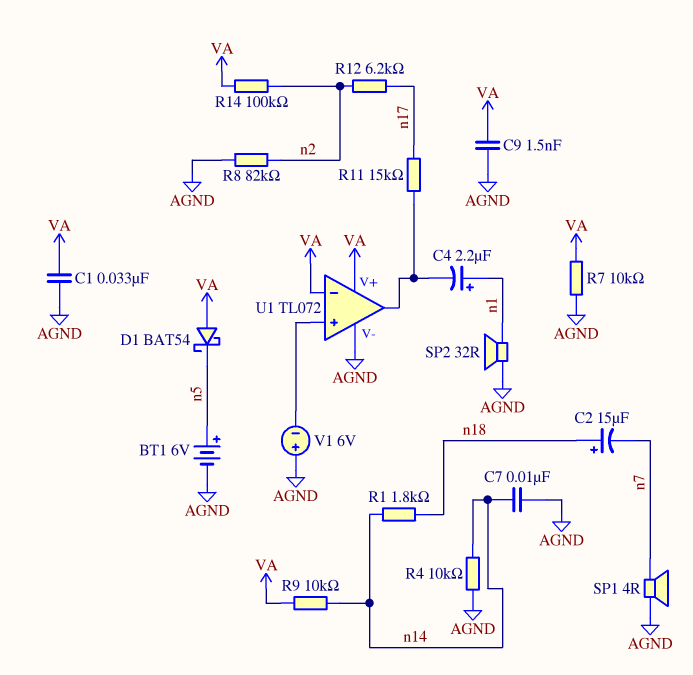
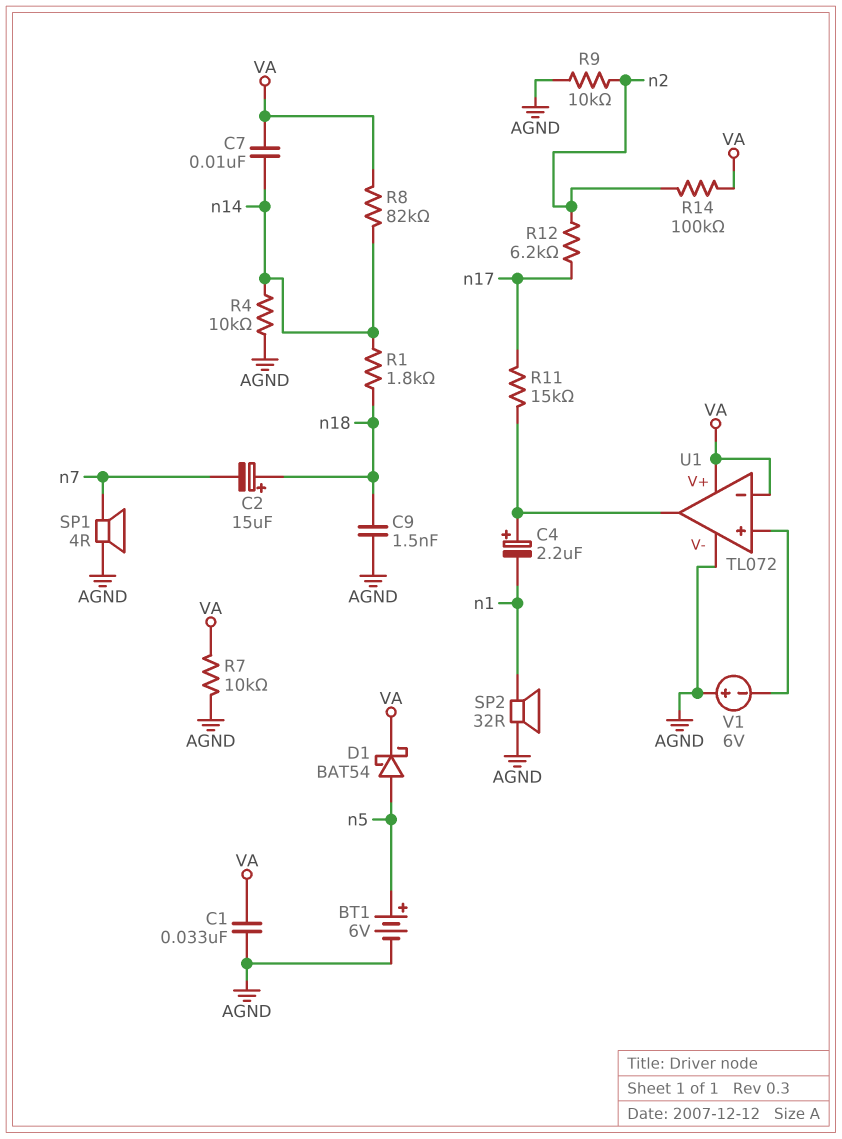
C4: 2.2uF (plus n1, minus U1/out) -> 2.2uF (plus U1/out, minus n1)
C7: 10nF (AGND, n14) -> 10nF (VA, n14)
C9: 1.5nF (AGND, VA) -> 1.5nF (AGND, n18)
D1: schottky BAT54 (A VA, K n5) -> schottky BAT54 (A n5, K VA)
R8: 82k (AGND, n2) -> 82k (VA, n14)
R9: 10k (VA, n14) -> 10k (AGND, n2)

